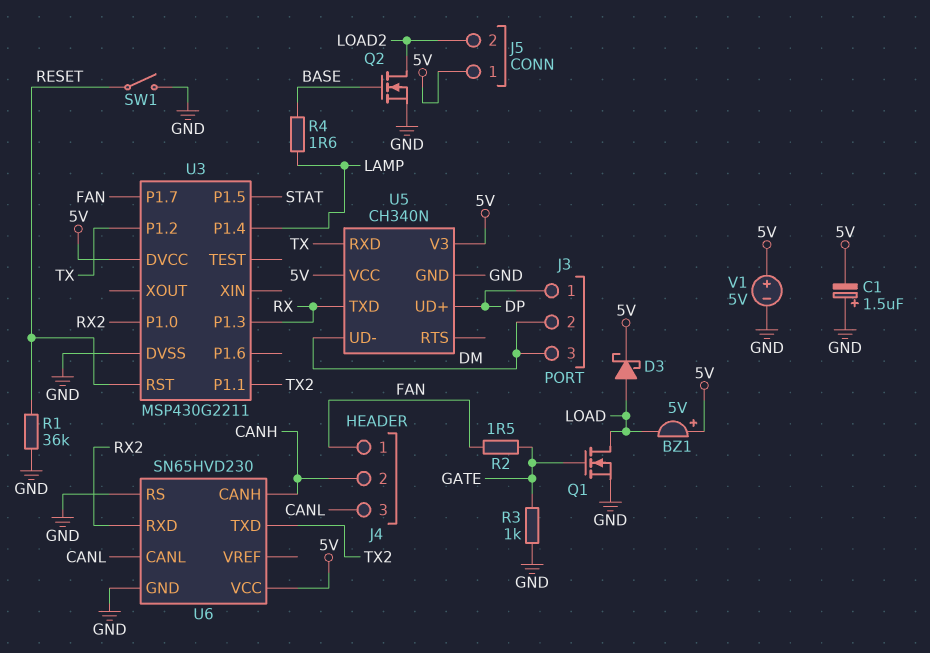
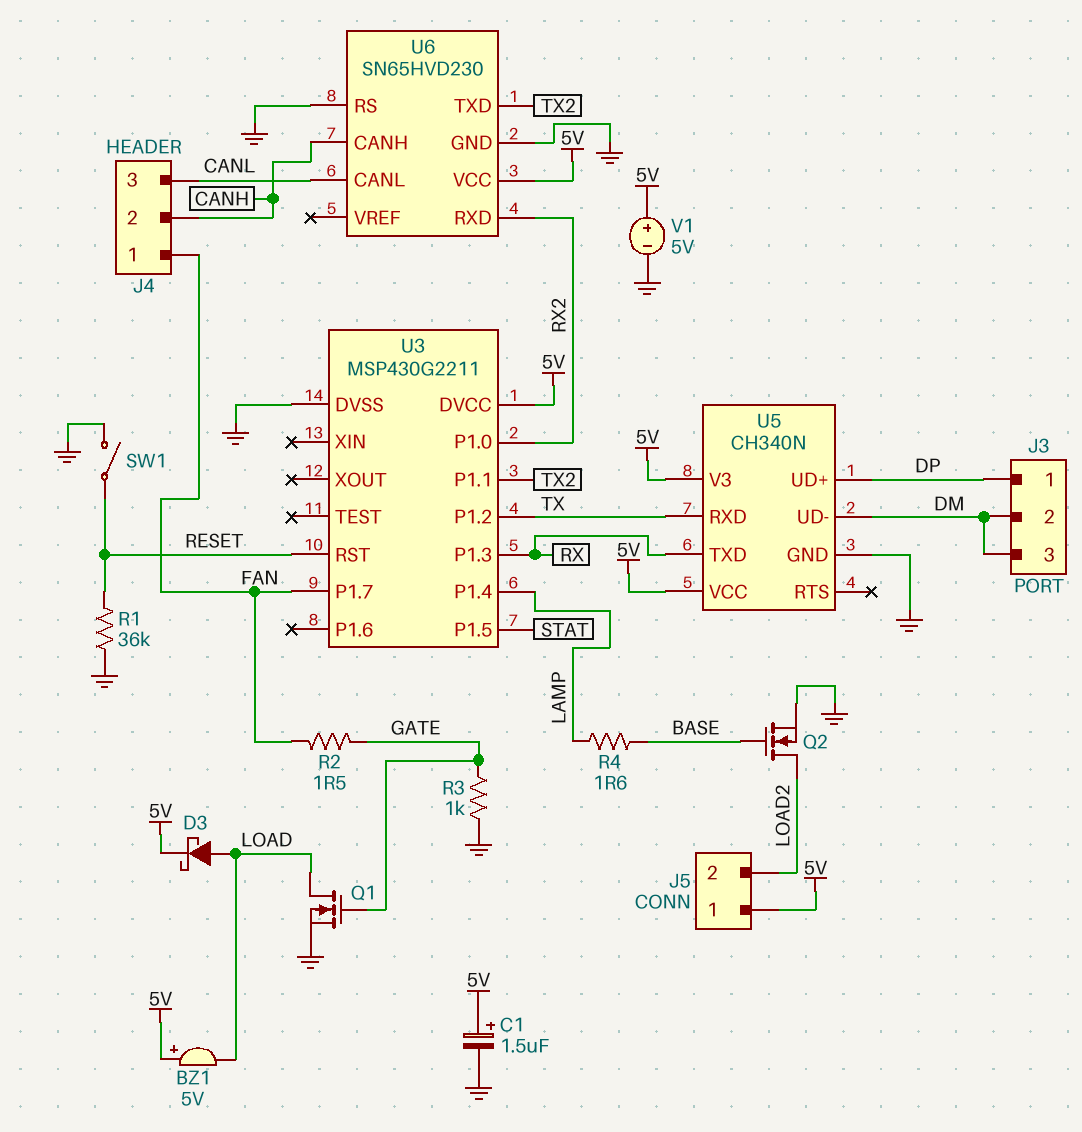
C1: 1.5uF (plus GND, minus 5V) -> 1.5uF (plus 5V, minus GND)

